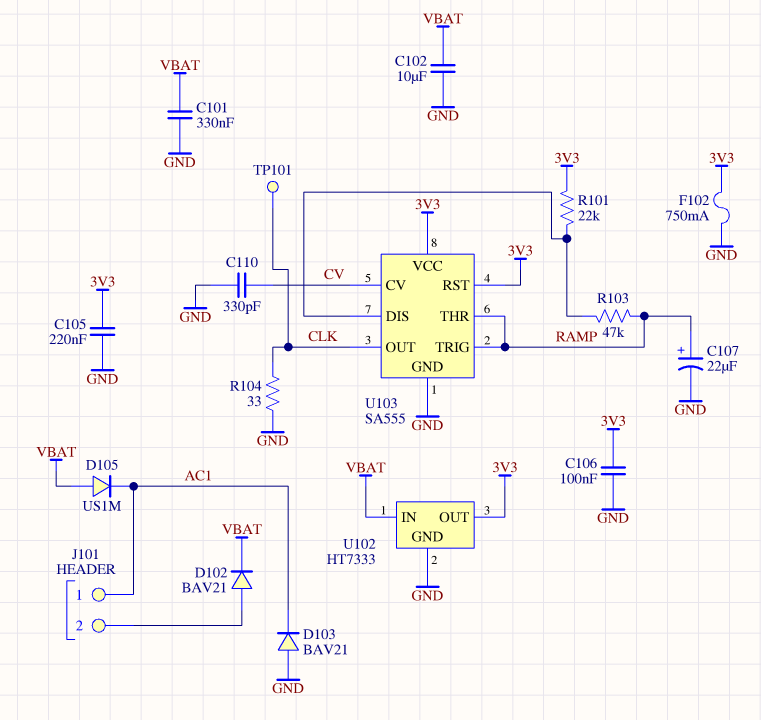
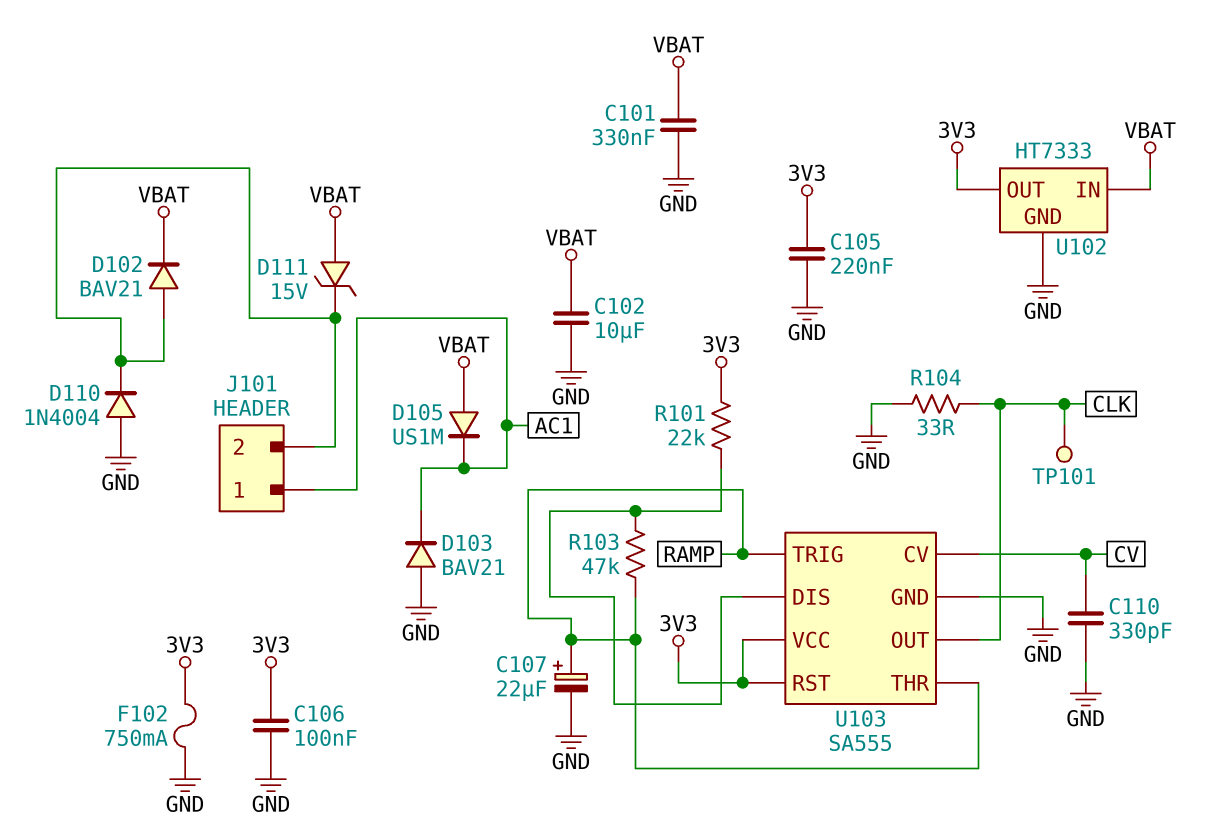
D110: none -> diode 1N4004 (A GND, K J101/2)
D111: none -> zener 15V (A VBAT, K J101/2)

